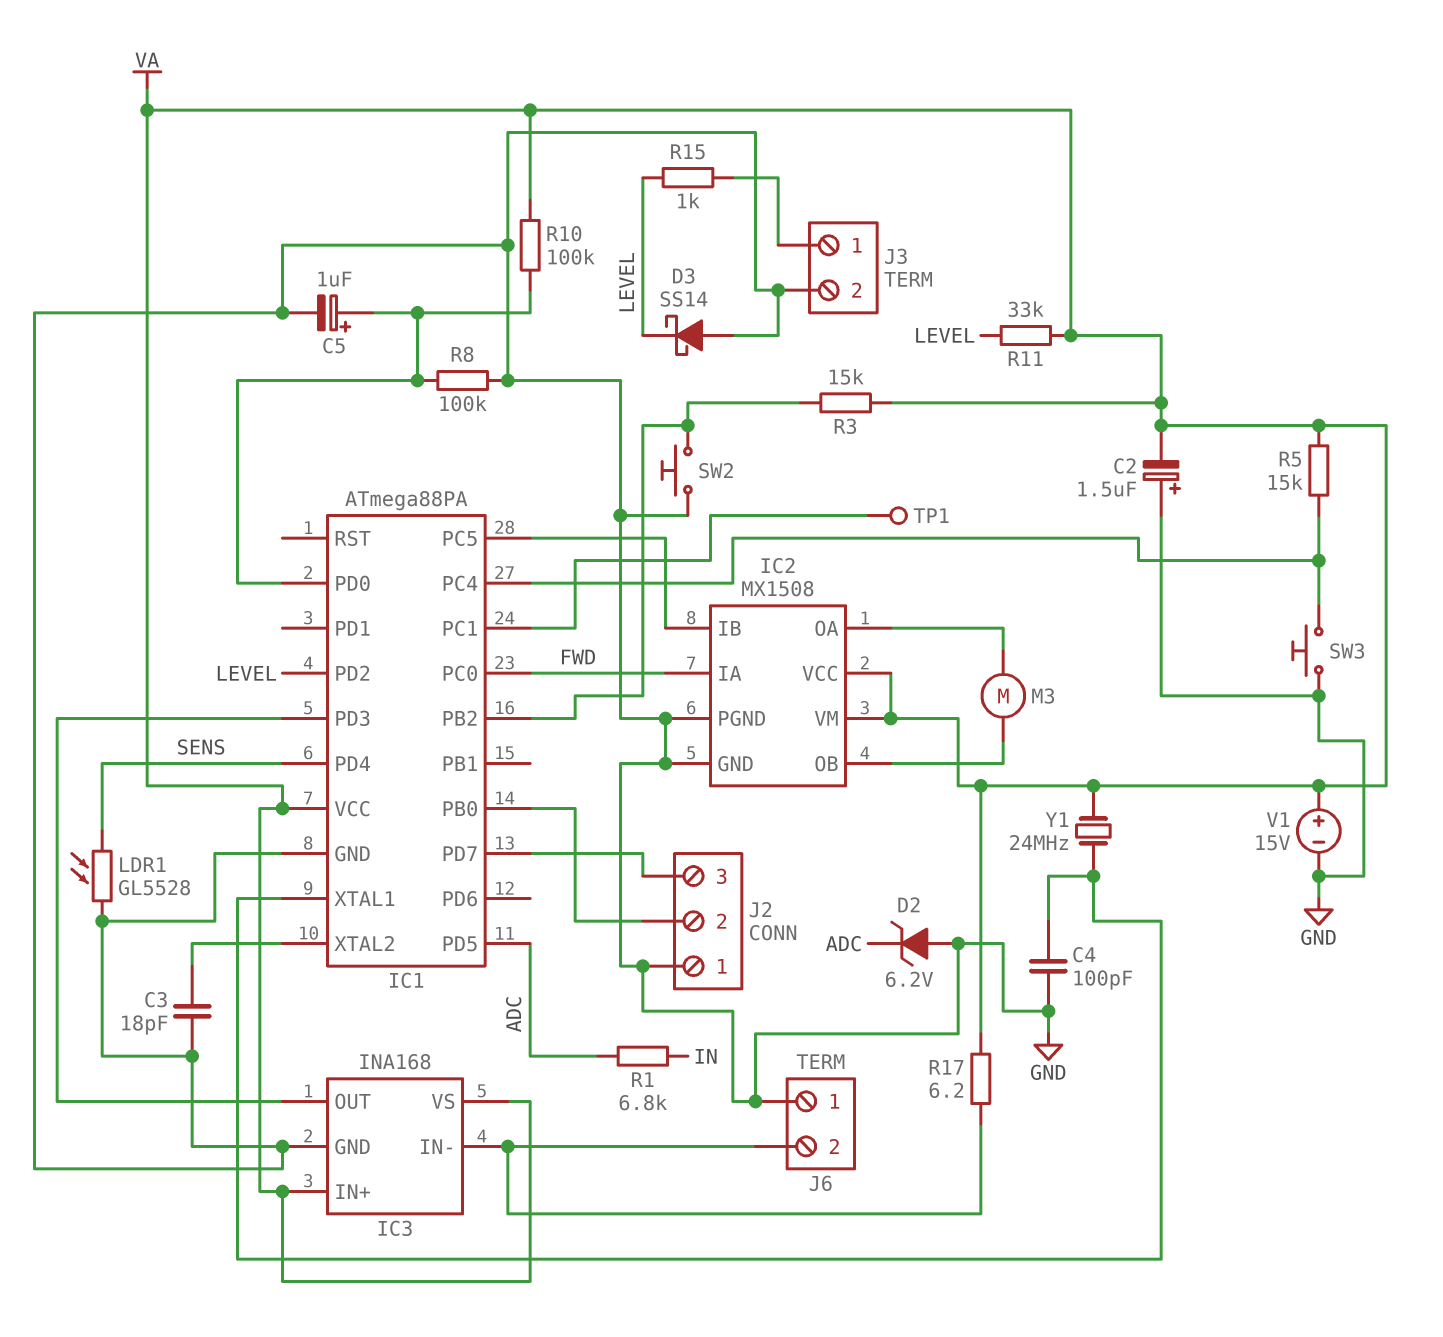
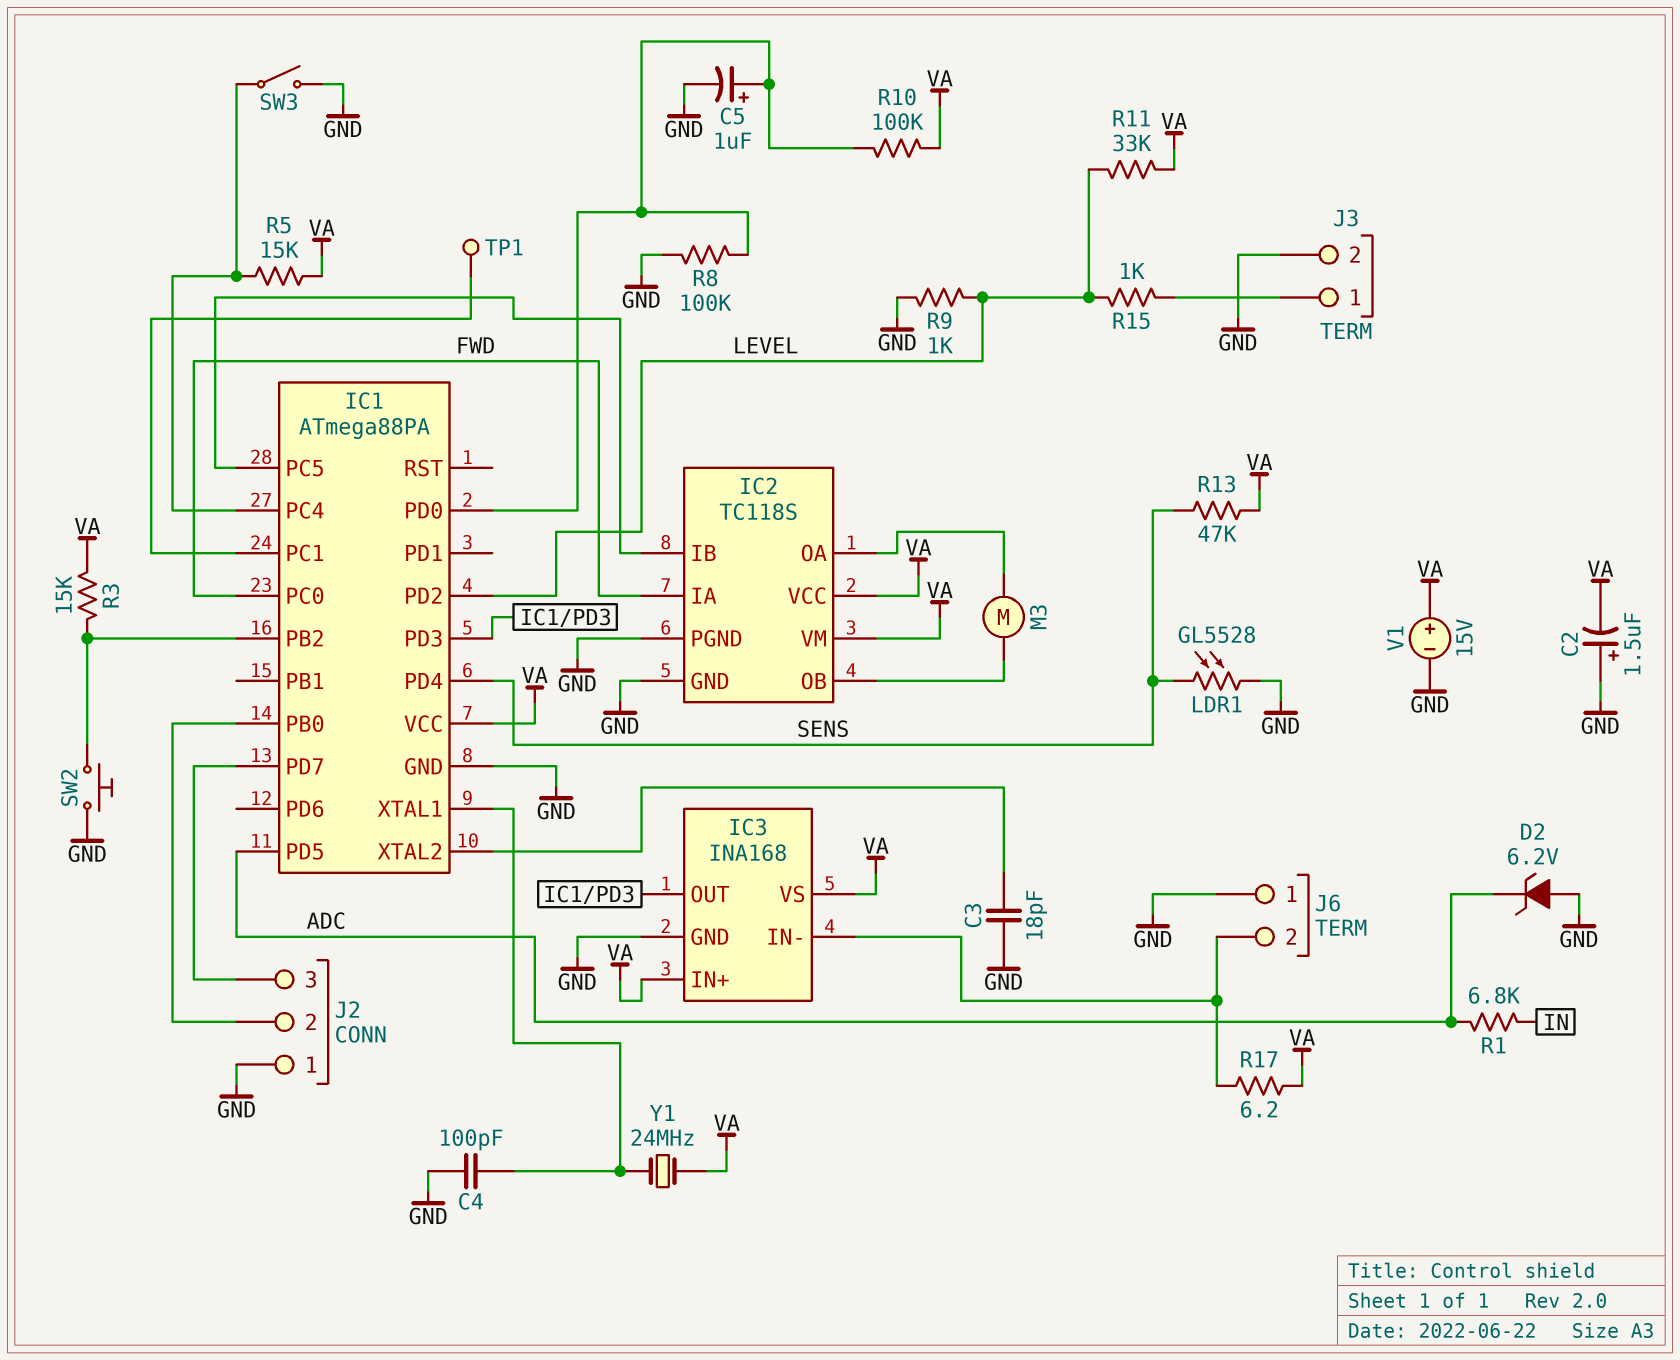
D3: schottky SS14 (A GND, K LEVEL) -> none
IC2: MX1508 -> TC118S
R9: none -> 1k (GND, LEVEL)
R13: none -> 47k (SENS, VA)
SW3: button (GND, IC1/PC4) -> switch (GND, IC1/PC4)

